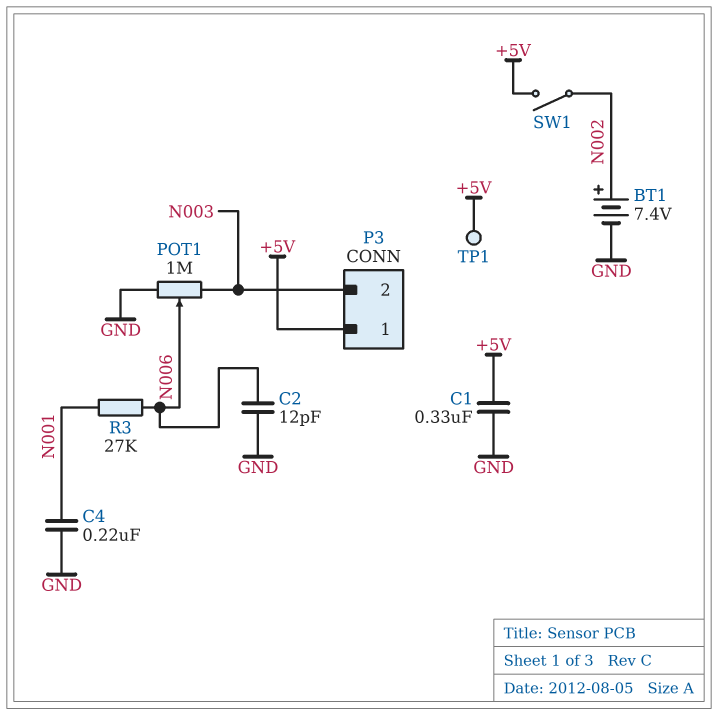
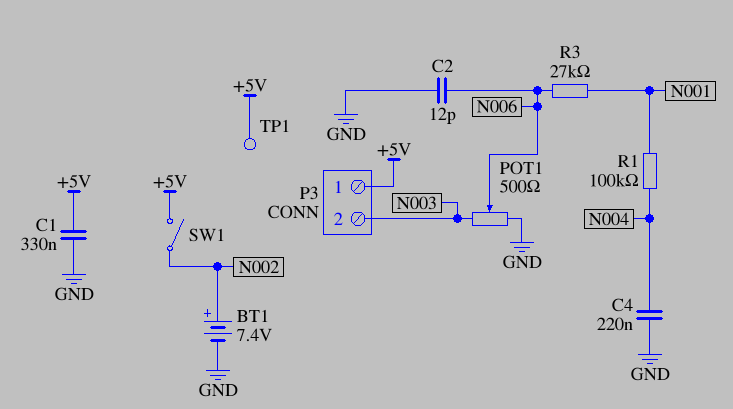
C4: 220nF (GND, N001) -> 220nF (GND, N004)
POT1: 1M (GND, N003, wiper N006) -> 500 (GND, N003, wiper N006)
R1: none -> 100k (N001, N004)

